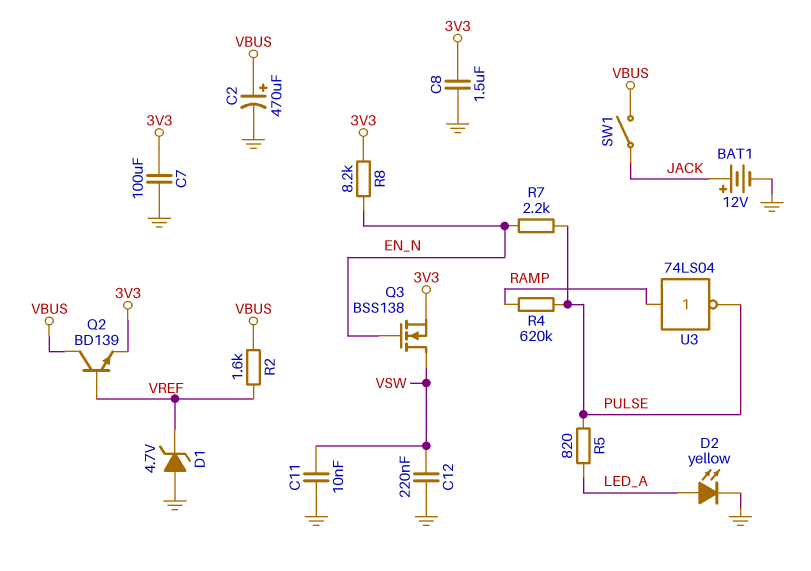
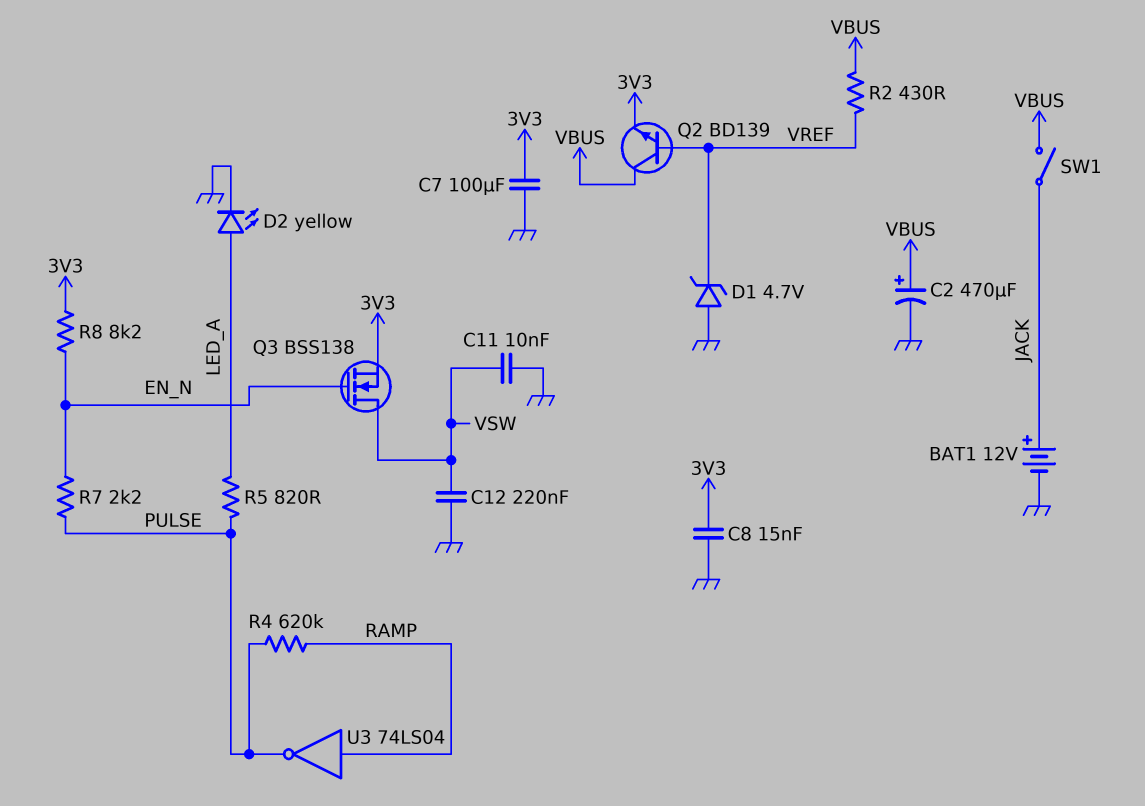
C8: 1.5uF (3V3, GND) -> 15nF (3V3, GND)
R2: 1.6k (VBUS, VREF) -> 430 (VBUS, VREF)

